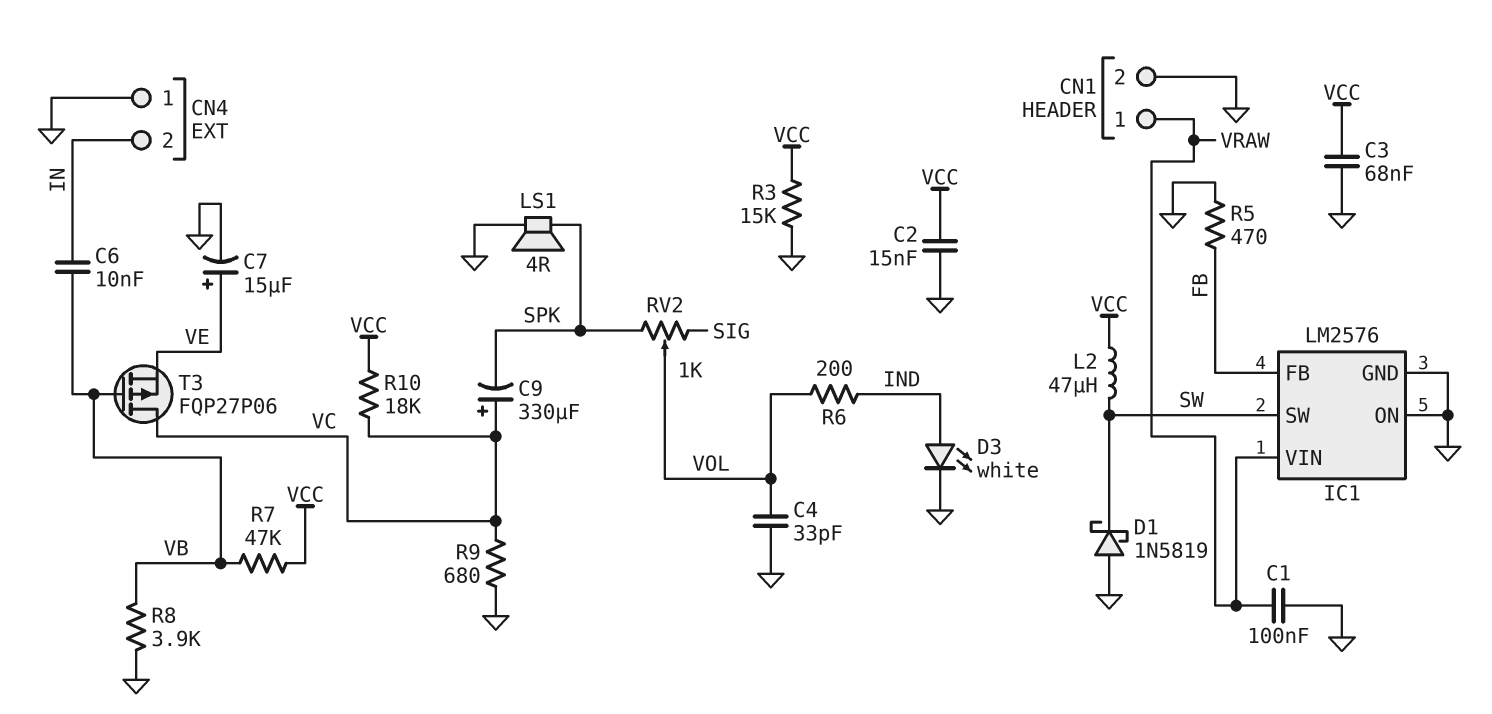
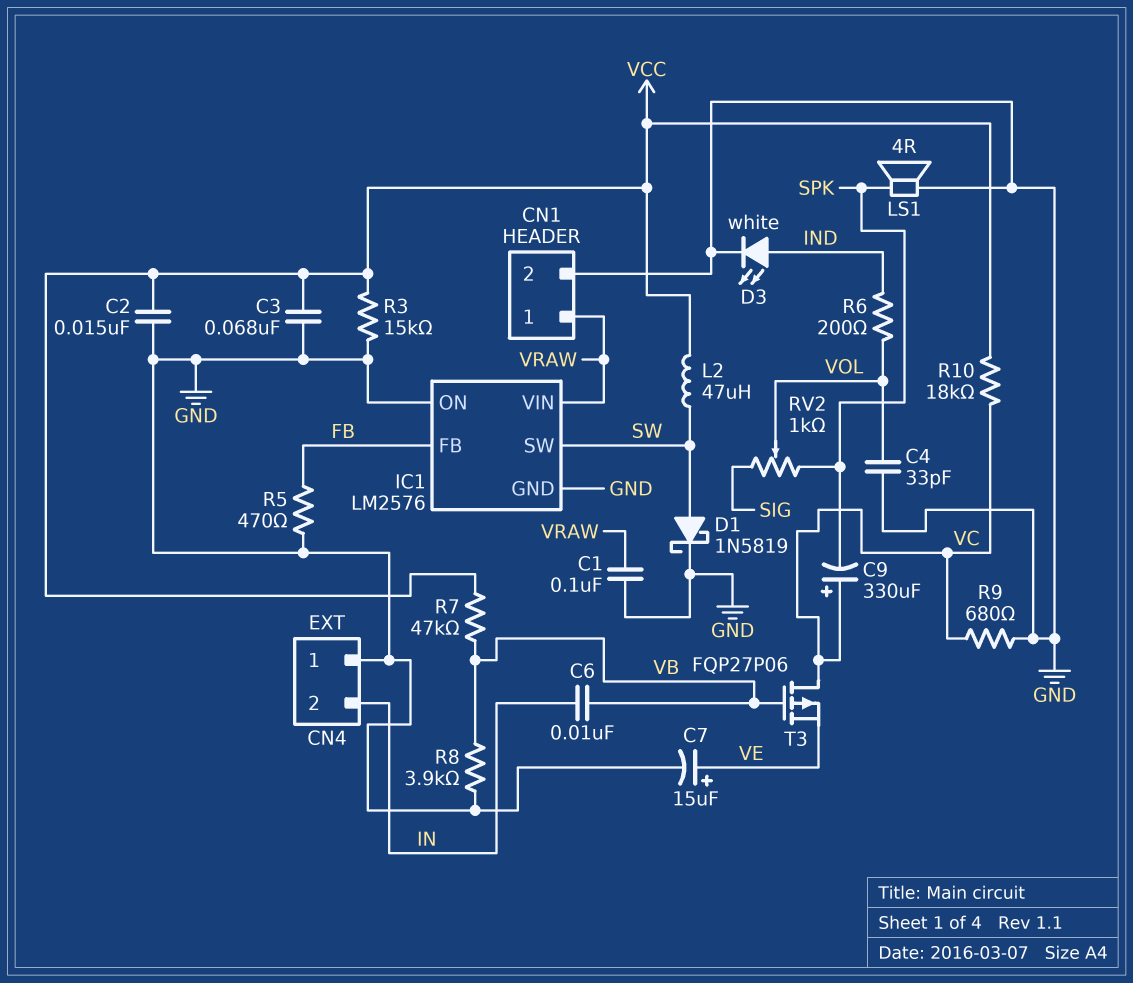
D1: schottky 1N5819 (A GND, K SW) -> schottky 1N5819 (A SW, K GND)

